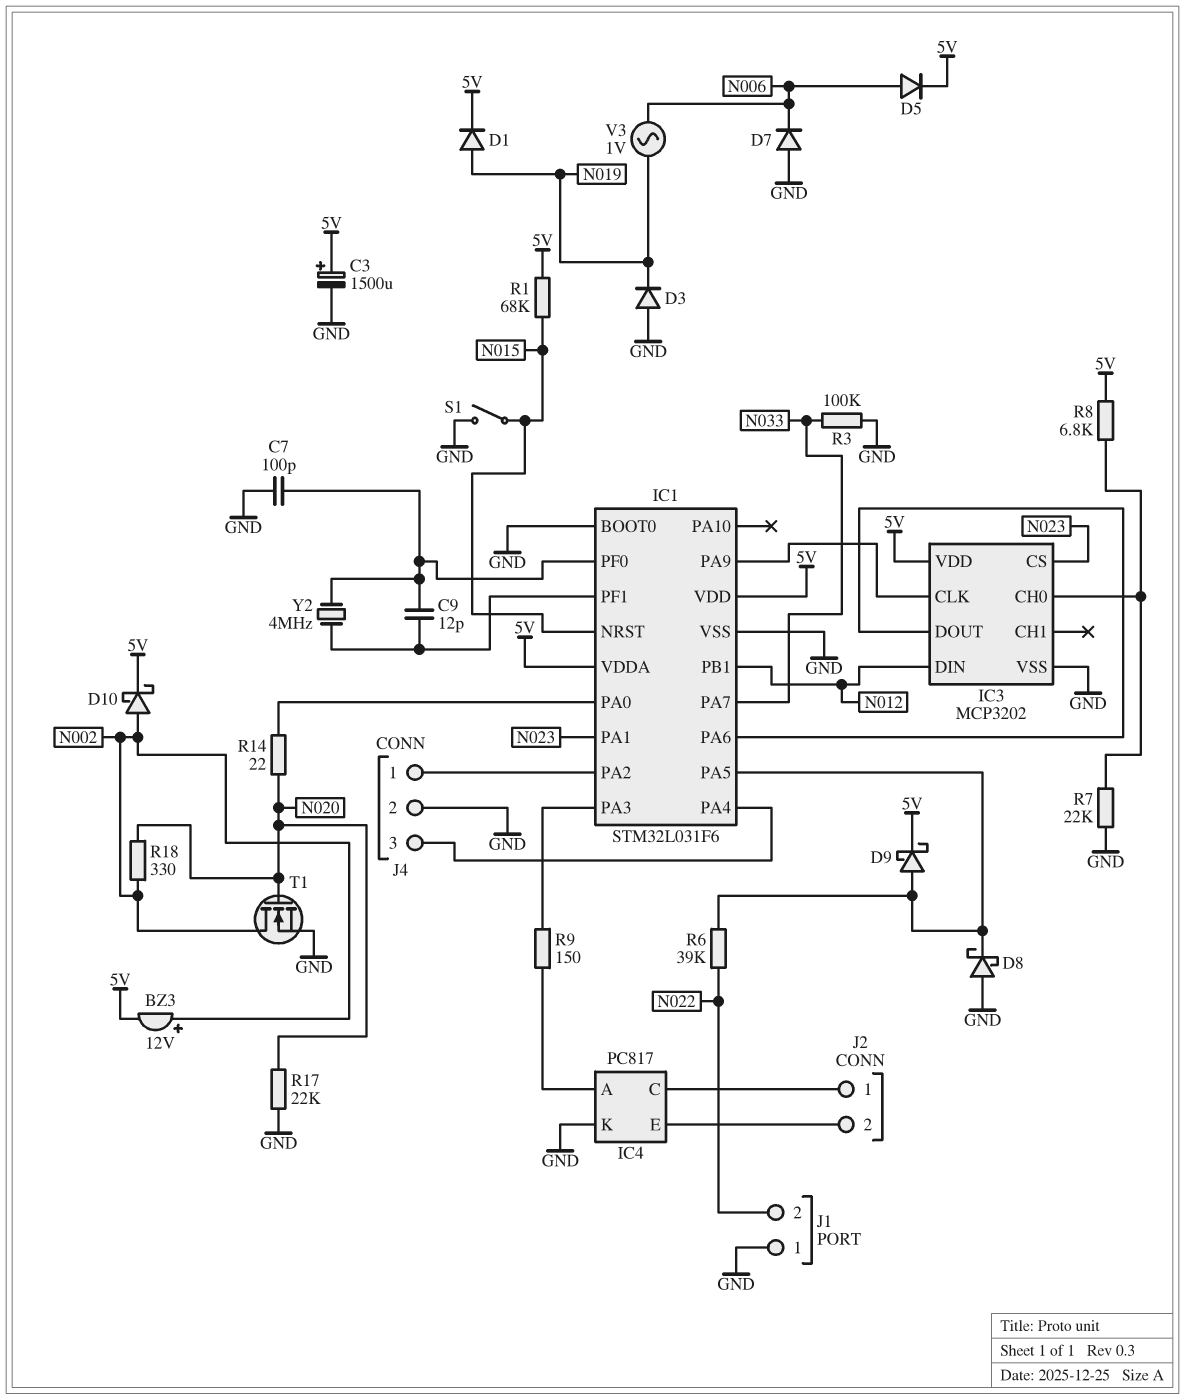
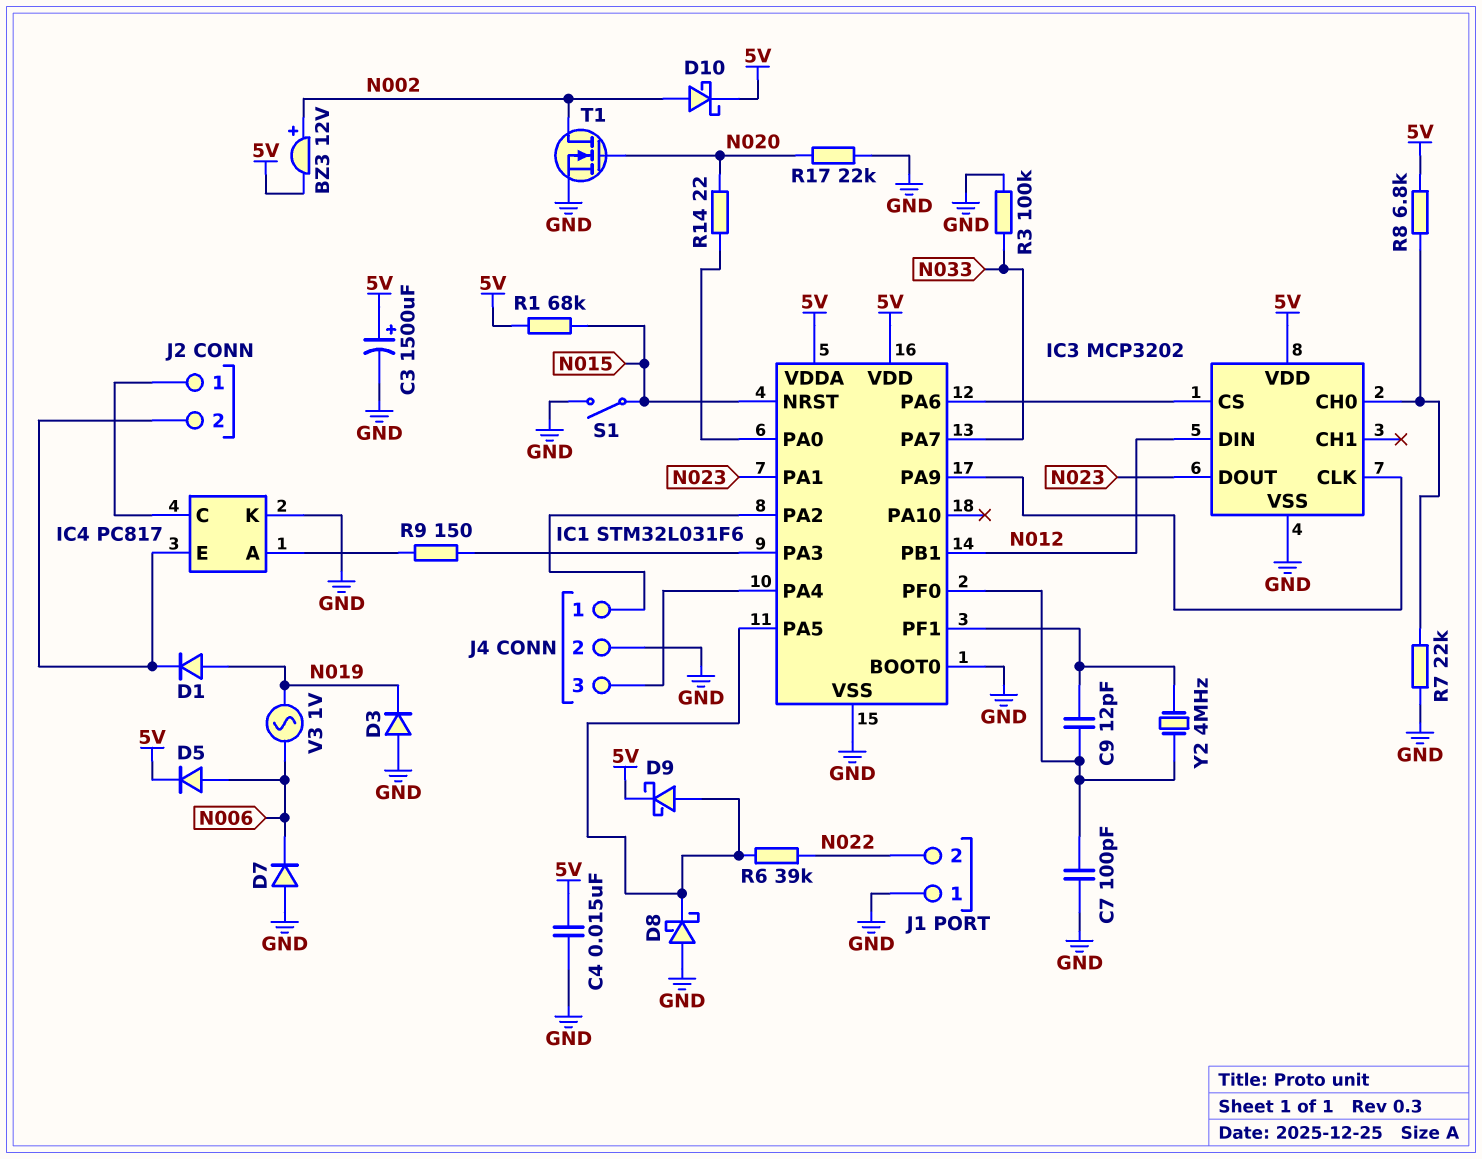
C4: none -> 15nF (5V, GND)
D1: diode (A N019, K 5V) -> diode (A N019, K IC4/E)
IC3 pin CS: N023 -> IC1/PA6
IC3 pin DOUT: IC1/PA6 -> N023
R18: 330 (N002, N020) -> none

